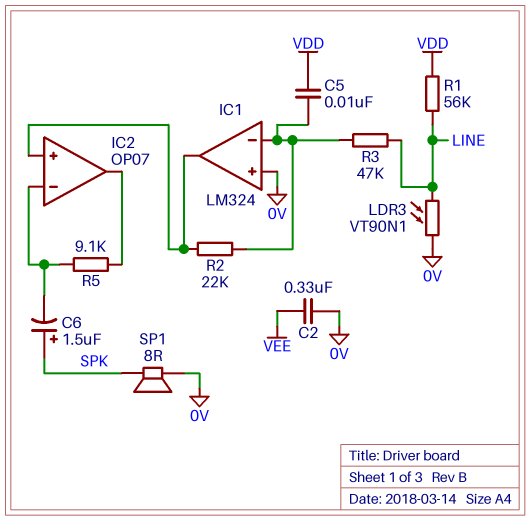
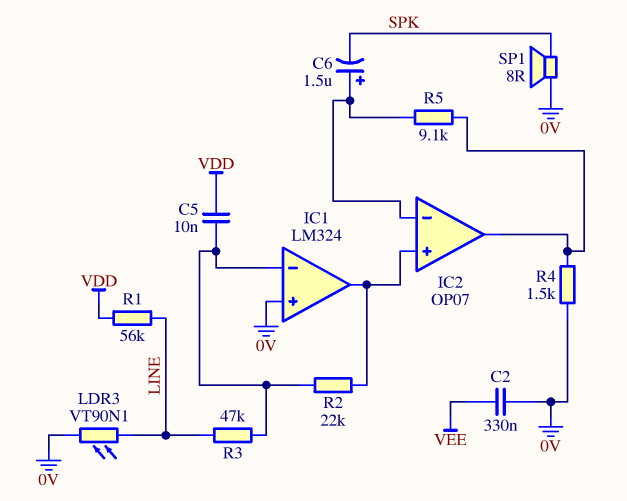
C6: 1.5uF (plus SPK, minus IC2/in-) -> 1.5uF (plus IC2/in-, minus SPK)
R4: none -> 1.5k (0V, IC2/out)

